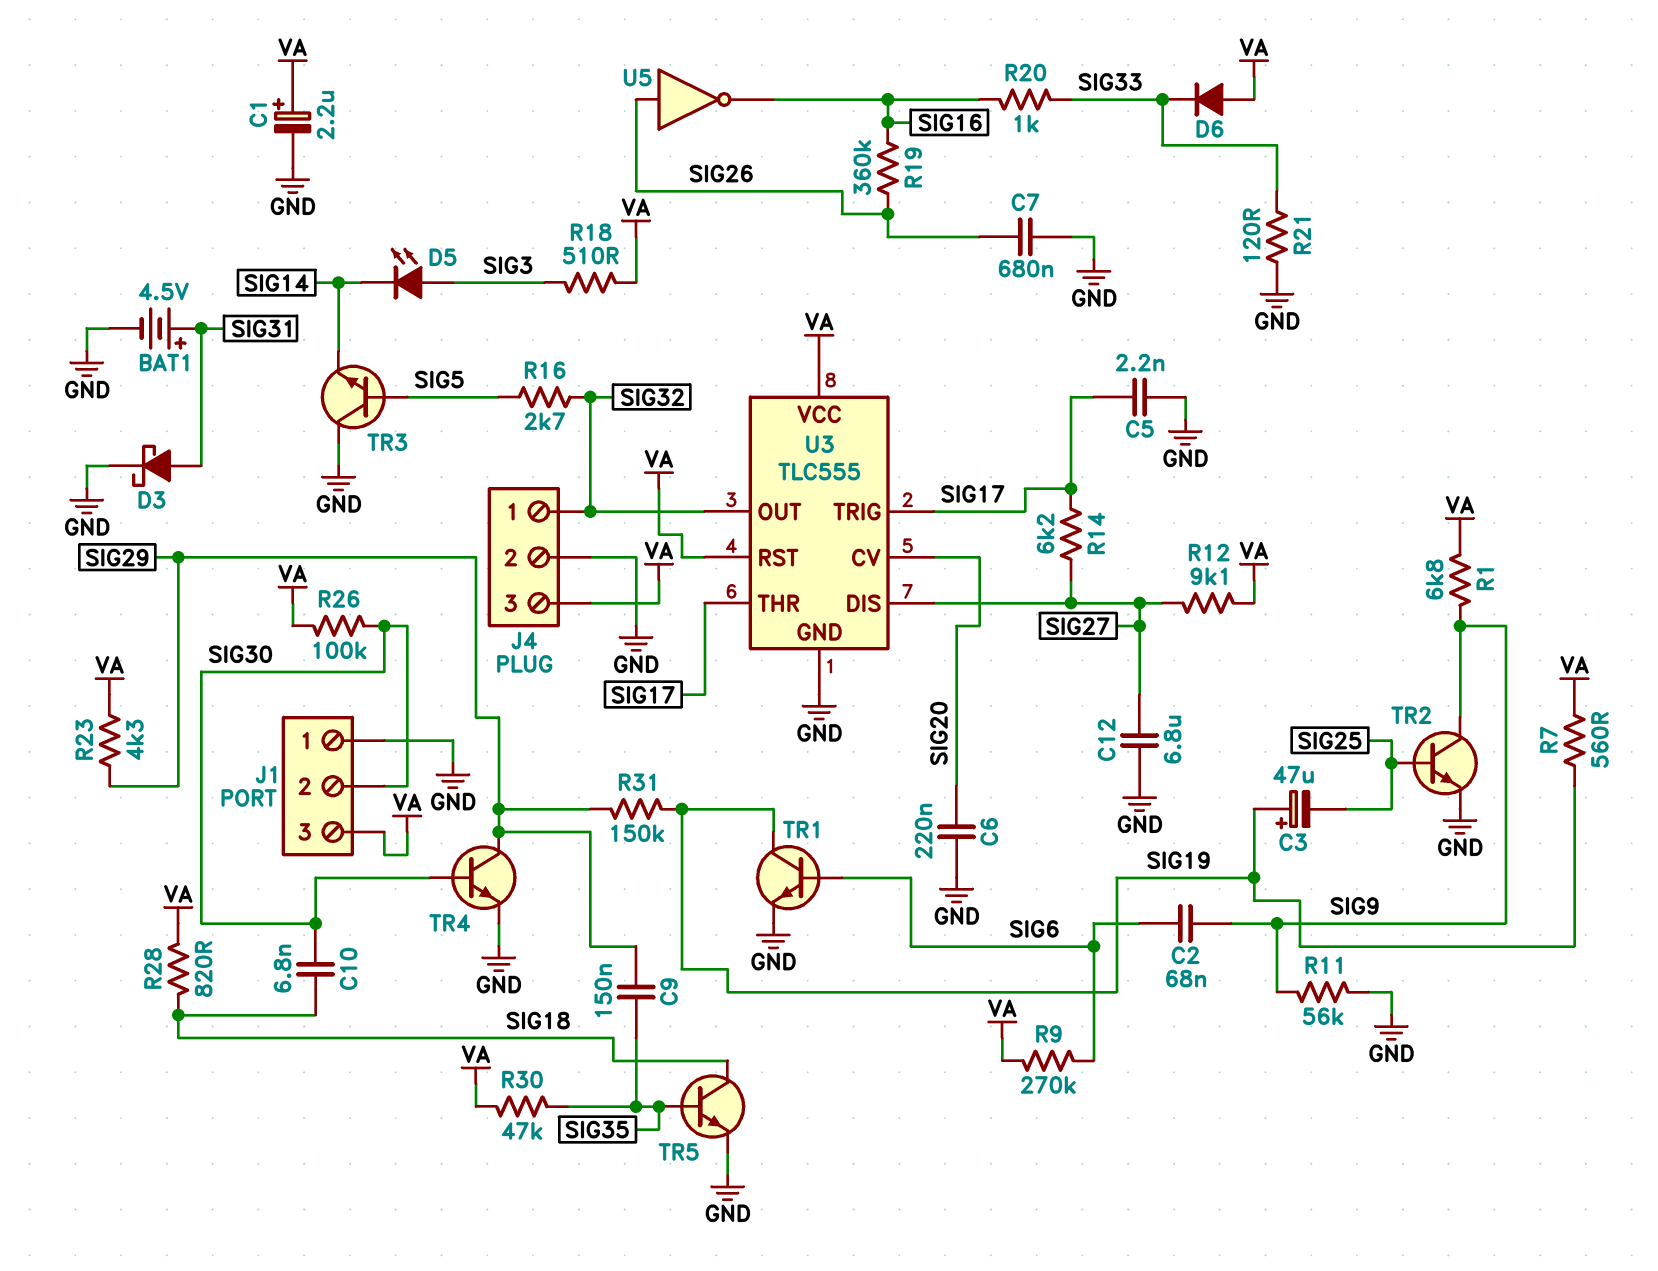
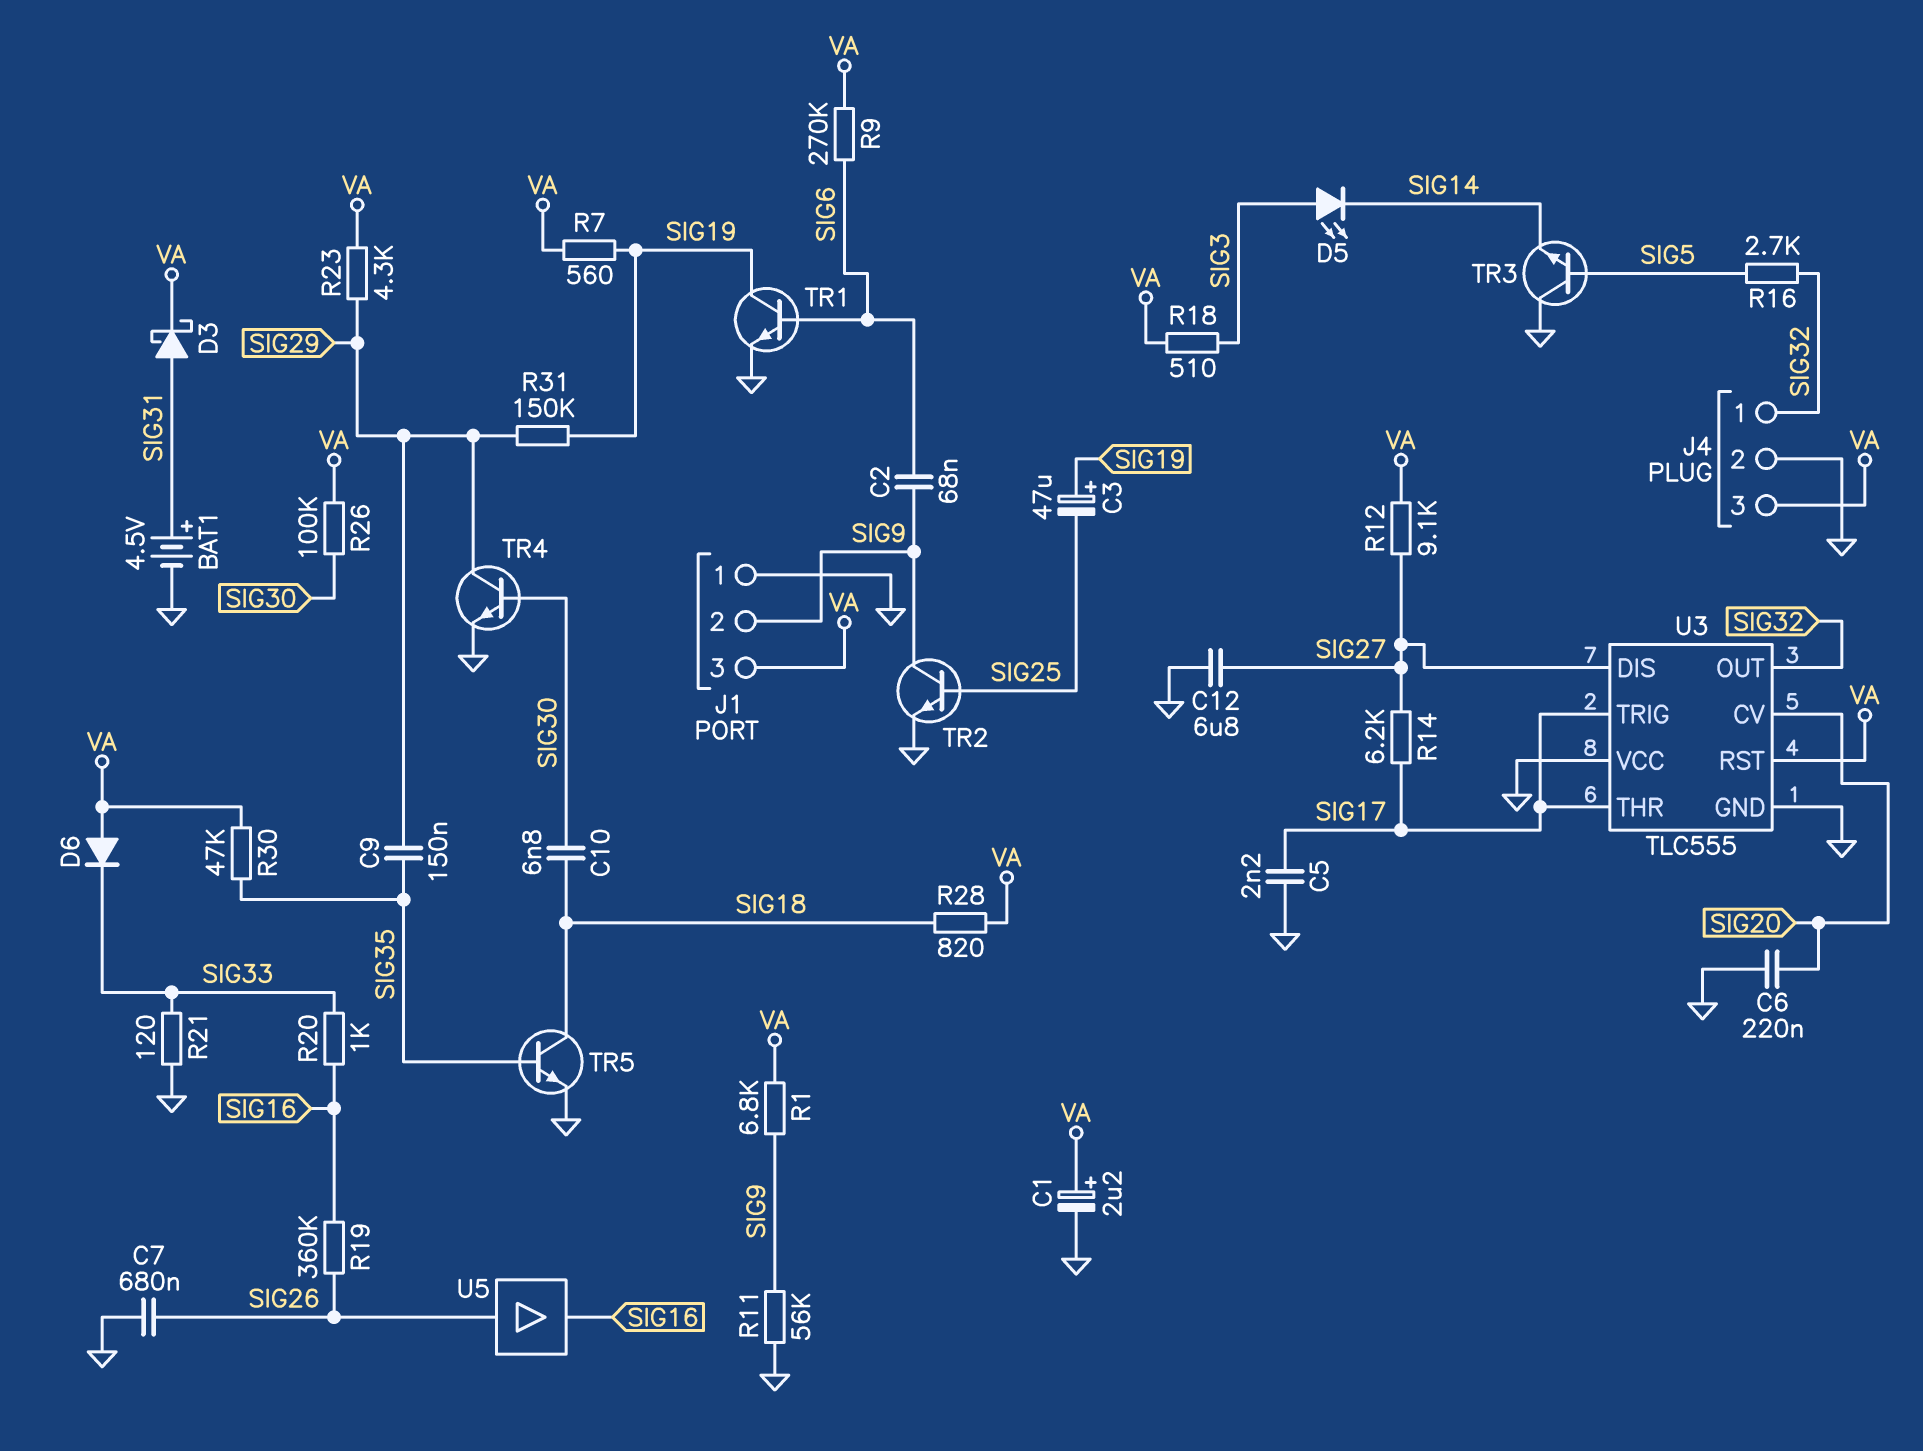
D3: schottky (A SIG31, K GND) -> schottky (A SIG31, K VA)
J1 pin 2: SIG30 -> SIG9
U3 pin VCC: VA -> GND
U5: NOT (in SIG26, out SIG16) -> buffer (in SIG26, out SIG16)

